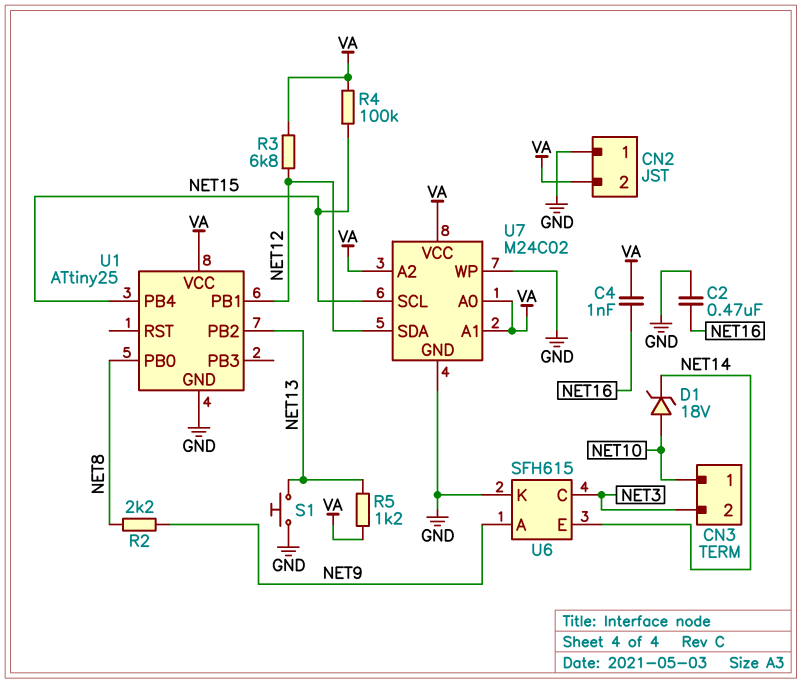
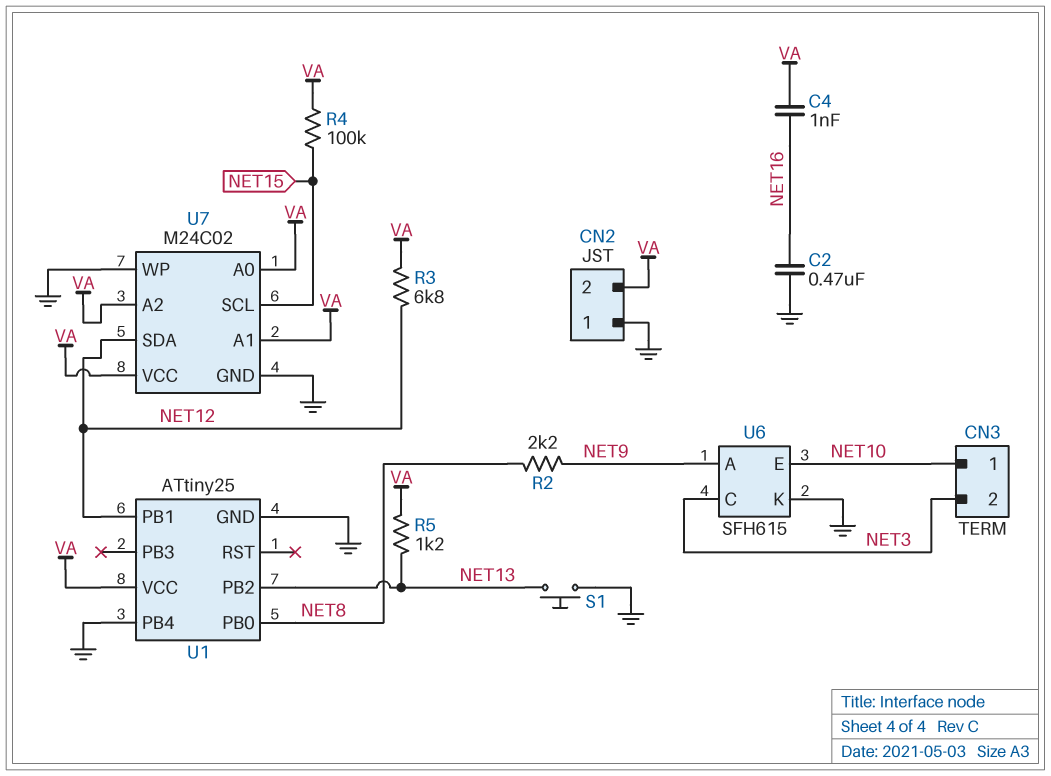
D1: zener 18V (A NET10, K NET14) -> none
U1 pin PB4: NET15 -> GND
U6 pin E: NET14 -> NET10

